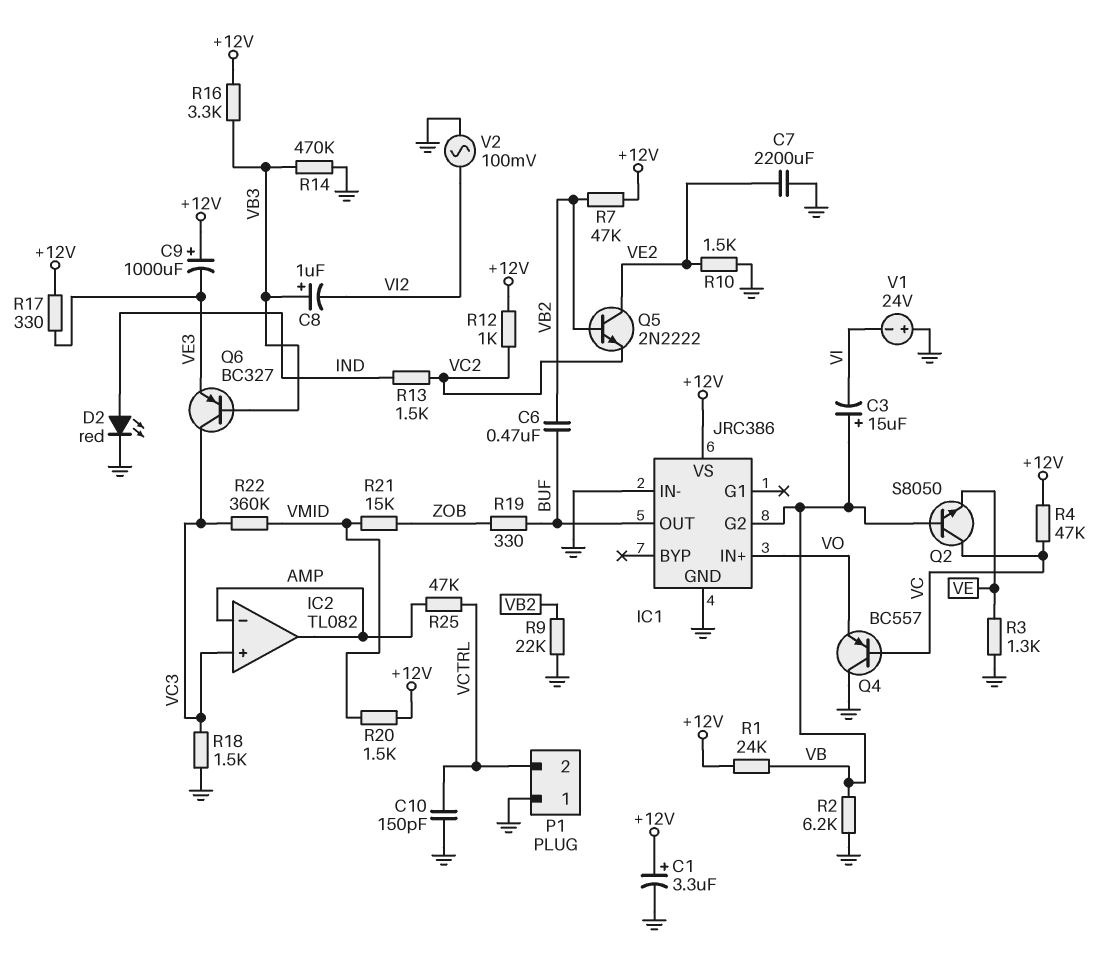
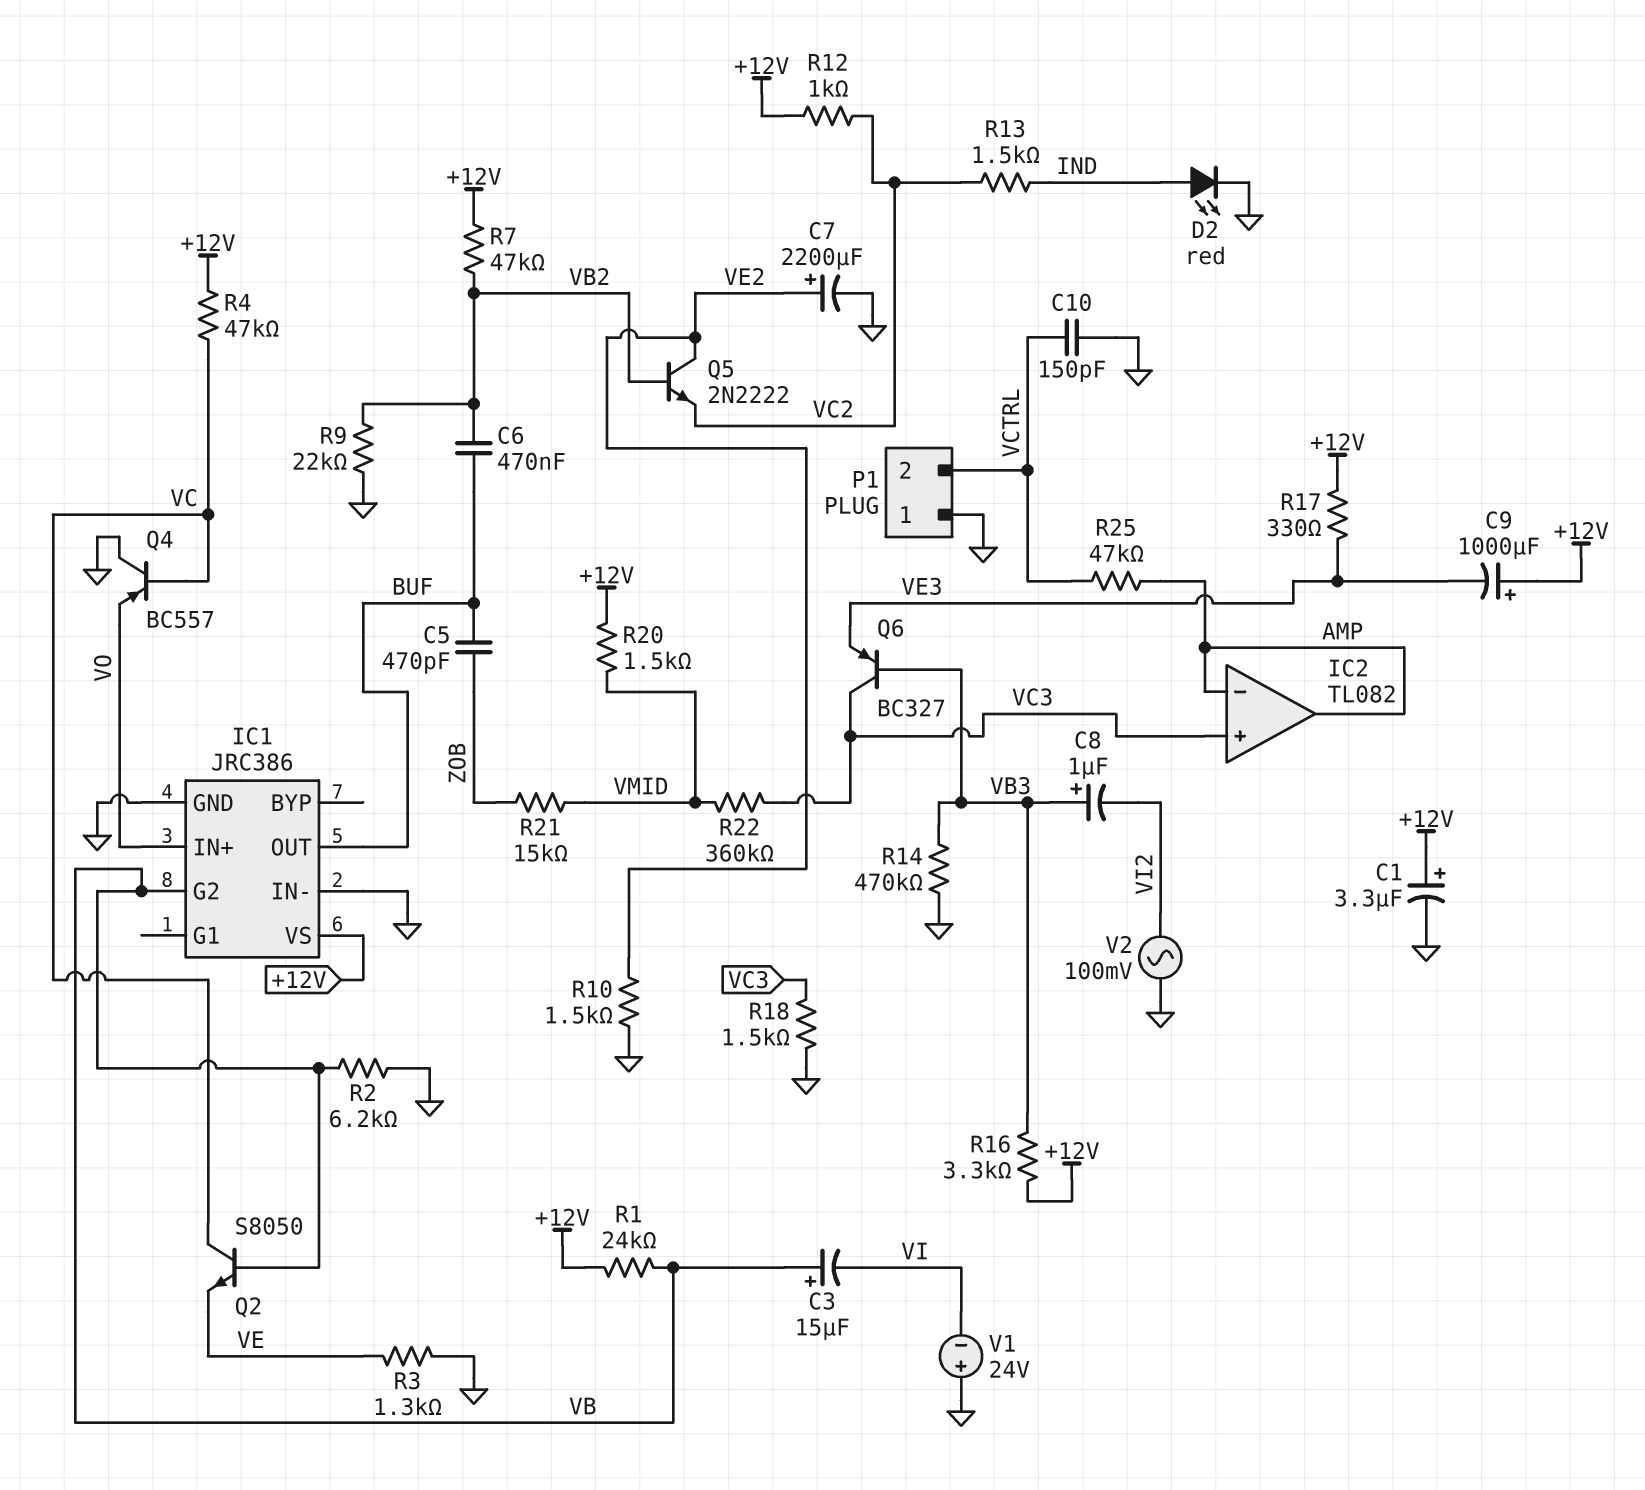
C5: none -> 470pF (BUF, ZOB)
C7: 2200uF (GND, VE2) -> 2200uF (plus VE2, minus GND)
R19: 330 (BUF, ZOB) -> none

